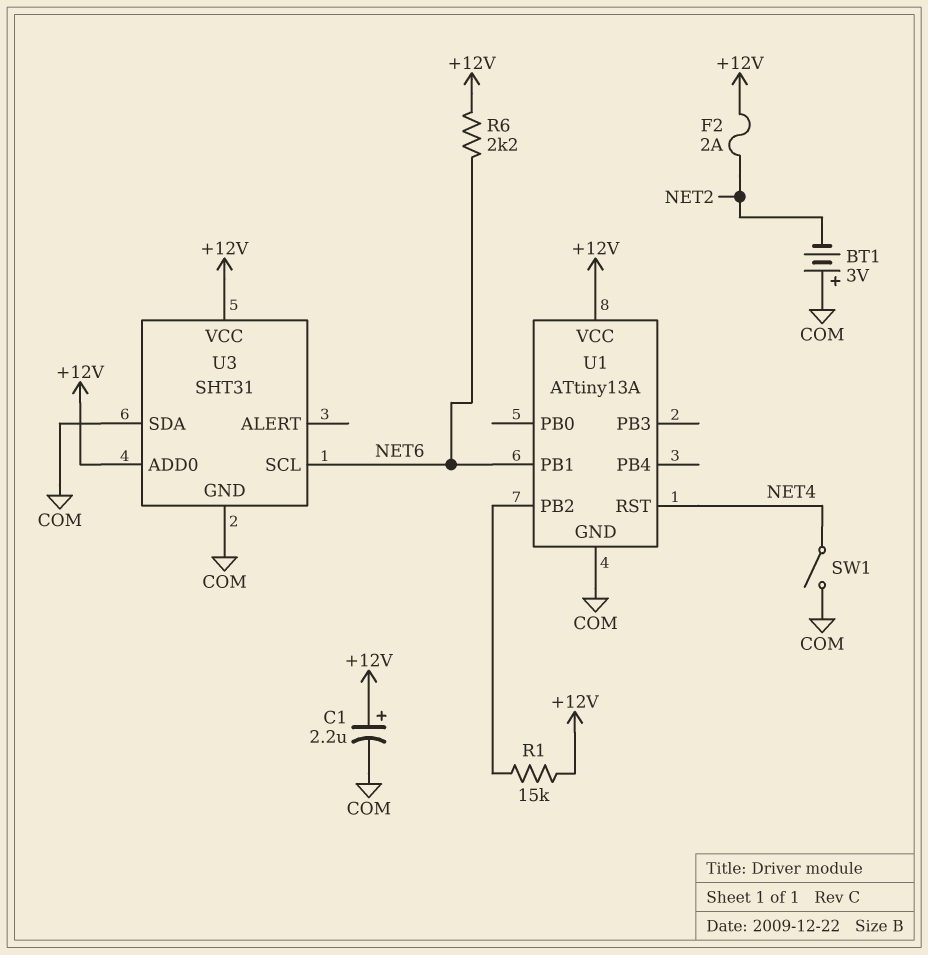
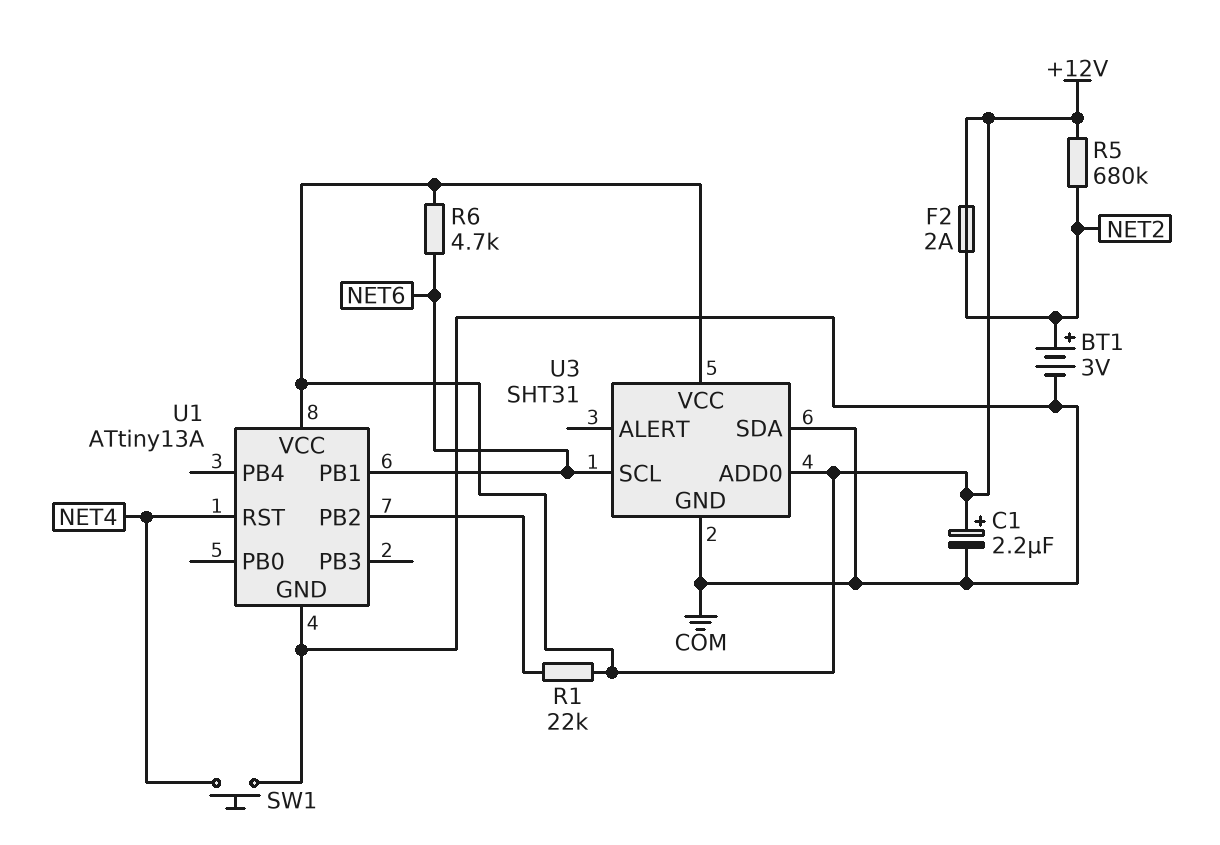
BT1: 3V (plus COM, minus NET2) -> 3V (plus NET2, minus COM)
R1: 15k (+12V, U1/PB2) -> 22k (+12V, U1/PB2)
R5: none -> 680k (+12V, NET2)
R6: 2.2k (+12V, NET6) -> 4.7k (+12V, NET6)
SW1: switch (COM, NET4) -> button (COM, NET4)

